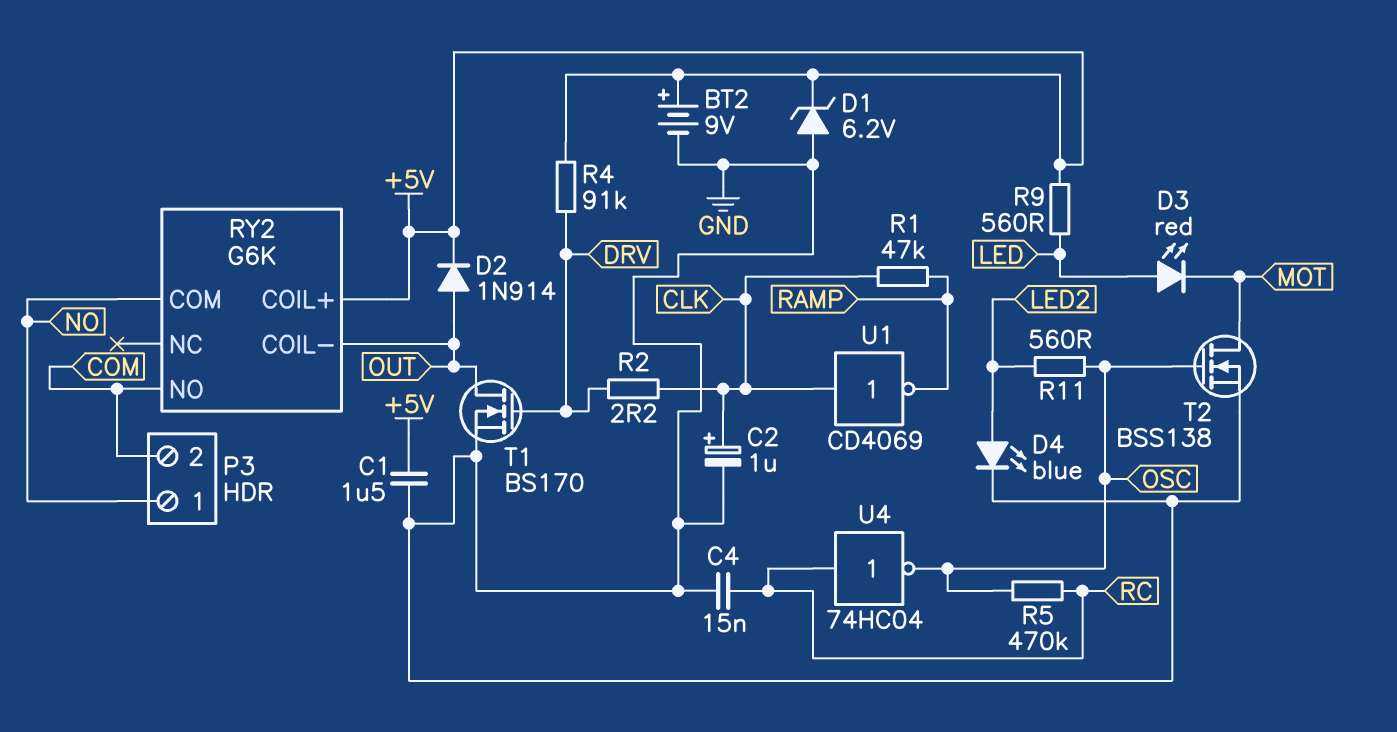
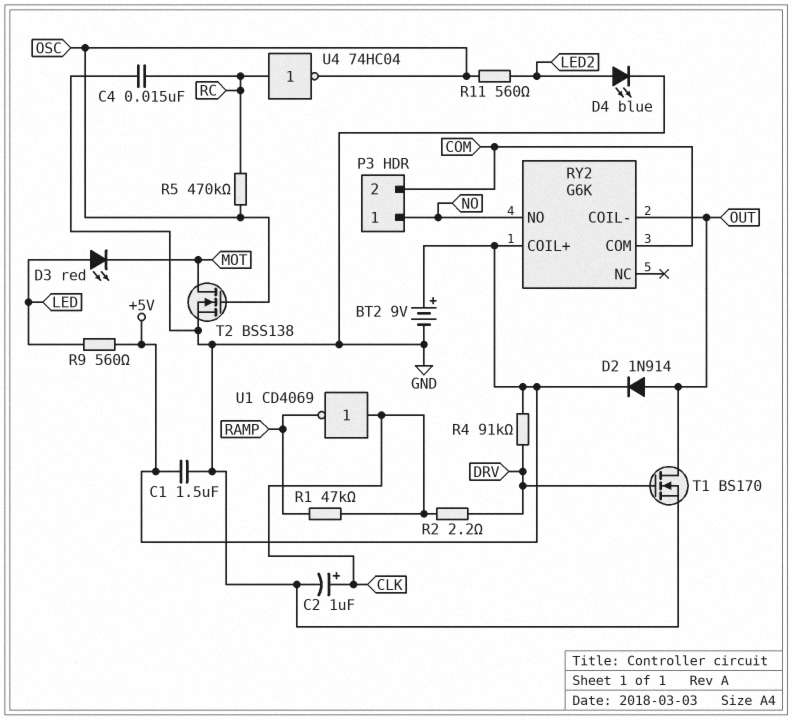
D1: zener 6.2V (A GND, K +5V) -> none
RY2 pin COM: NO -> COM
RY2 pin NO: COM -> NO

